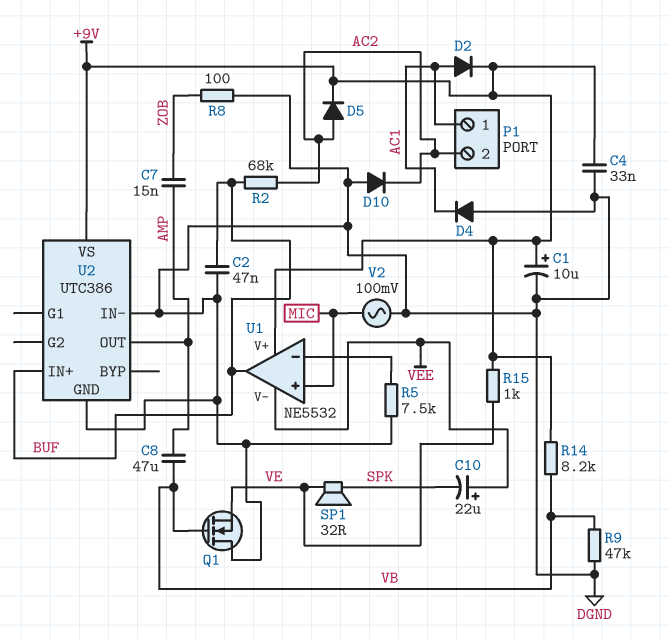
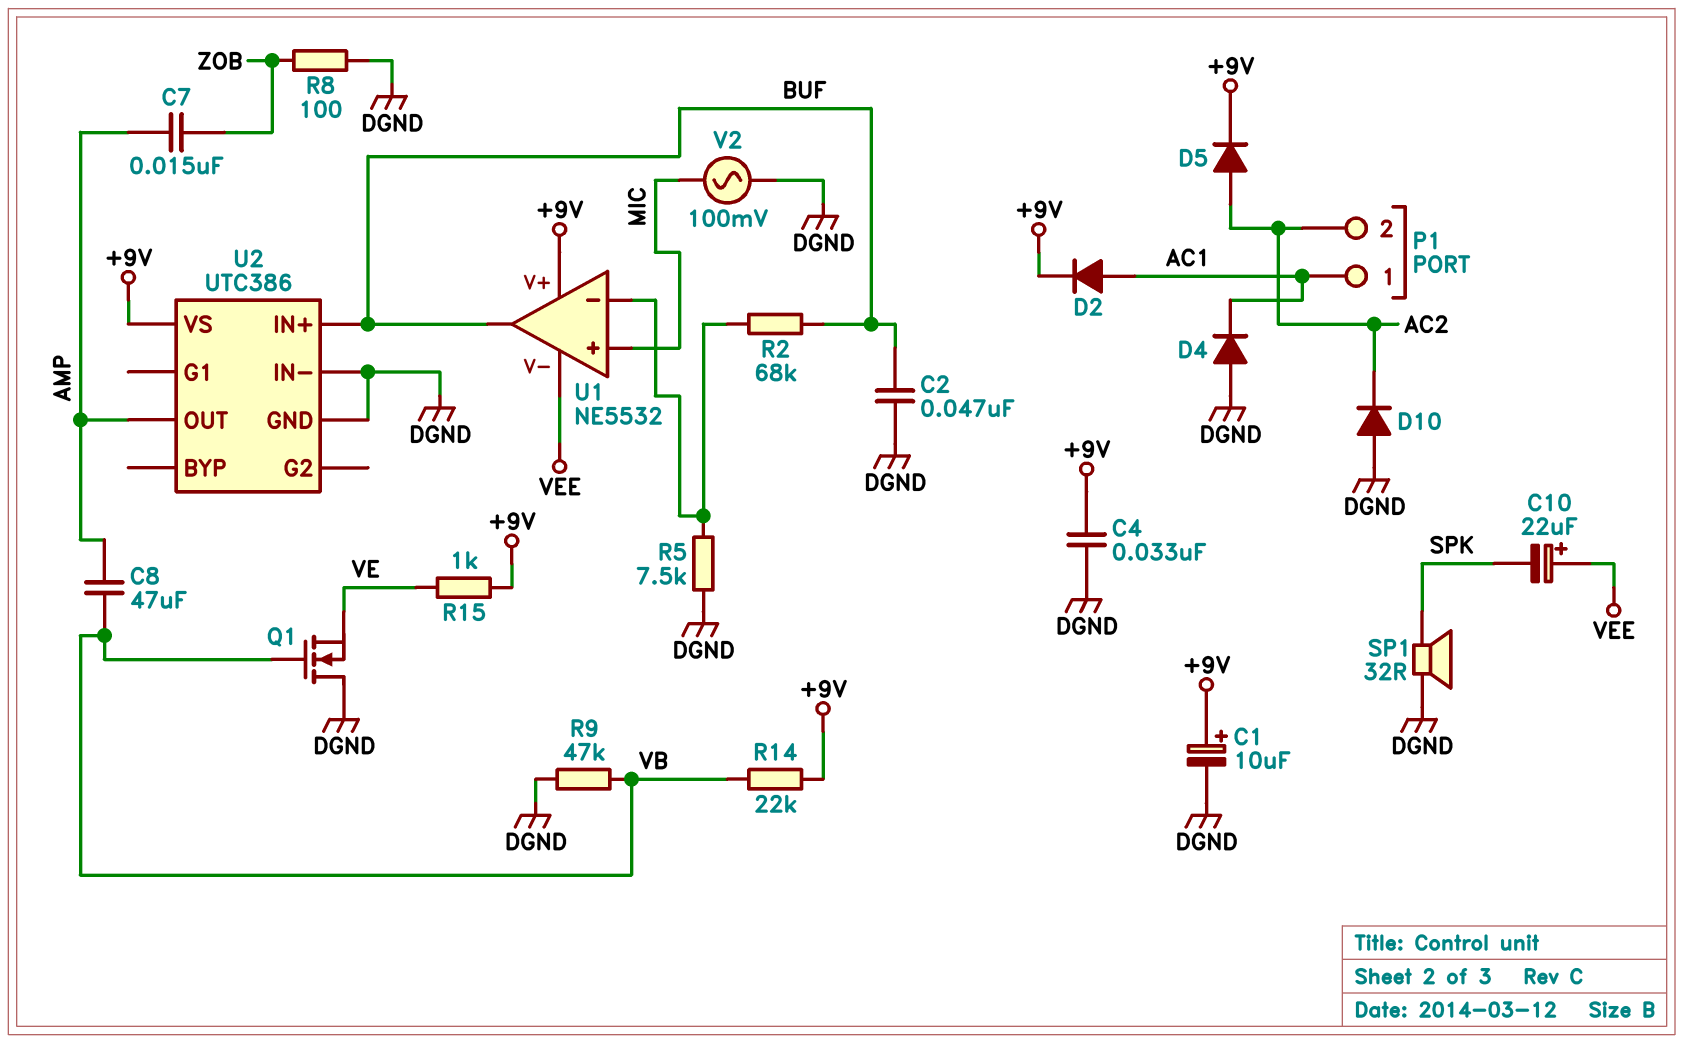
R2: 68k (AC2, BUF) -> 68k (BUF, U1/in-)
R14: 8.2k (+9V, VB) -> 22k (+9V, VB)
SP1: speaker 32R (SPK, VE) -> speaker 32R (DGND, SPK)

